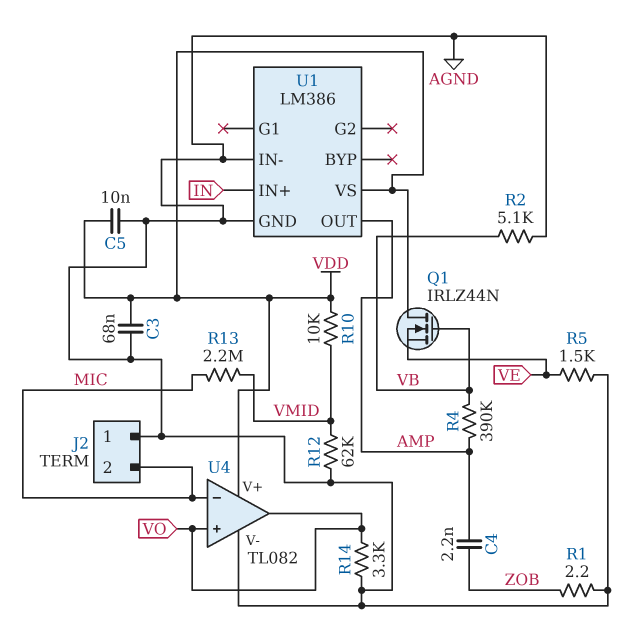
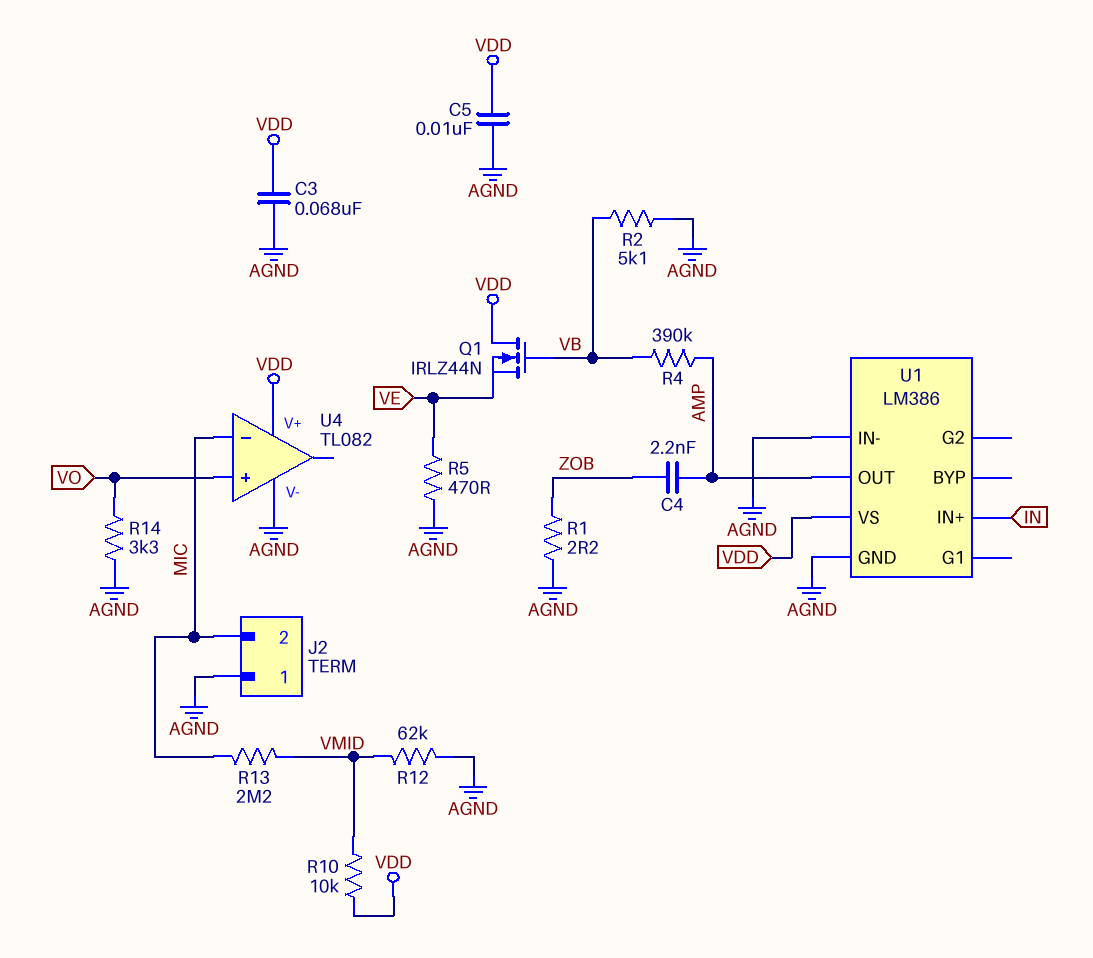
R5: 1.5k (AGND, VE) -> 470 (AGND, VE)
U4 pin out: VO -> none

